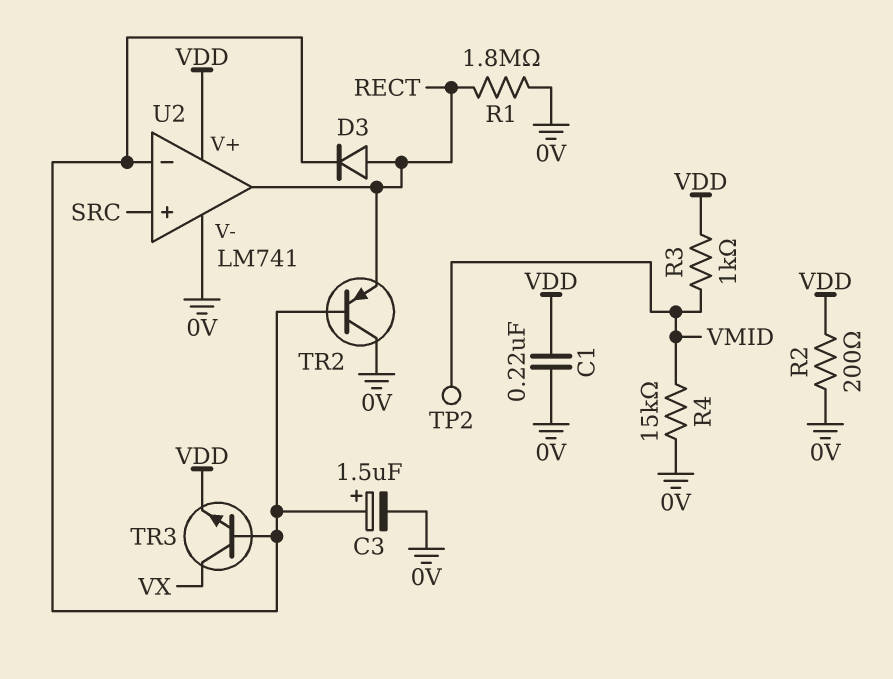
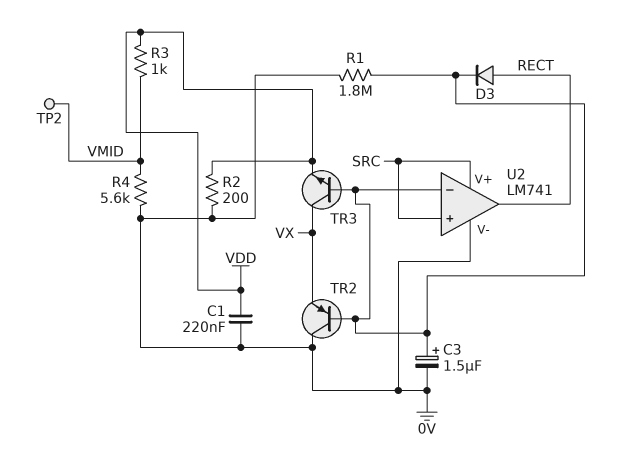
R1: 1.8M (0V, RECT) -> 1.8M (0V, U2/in-)
R4: 15k (0V, VMID) -> 5.6k (0V, VMID)
TR2: PNP (B U2/in-, C 0V, E RECT) -> PNP (B U2/in-, C 0V, E VX)
U2 pin V+: VDD -> SRC

